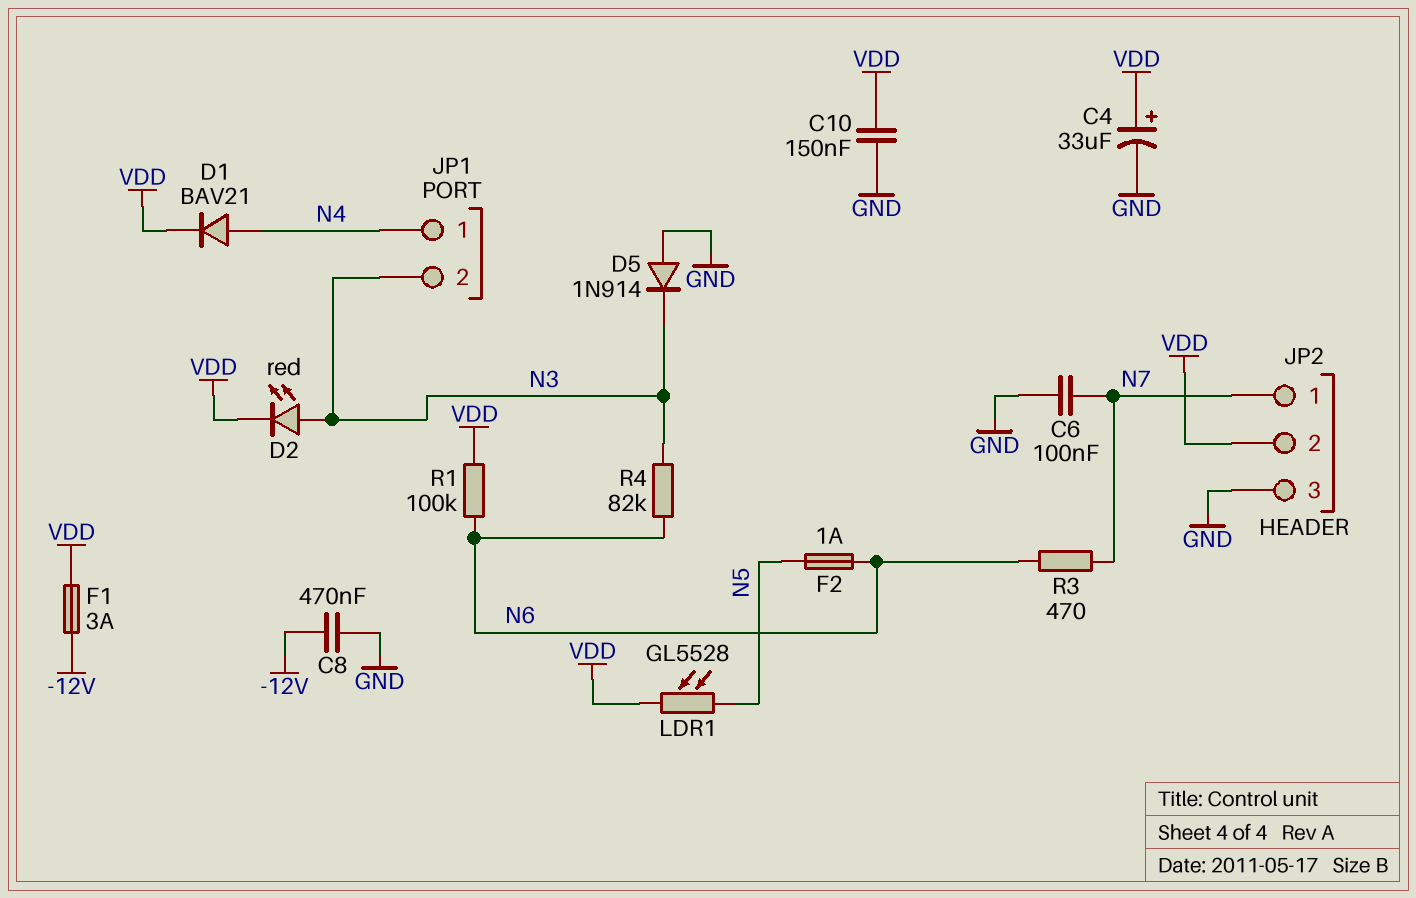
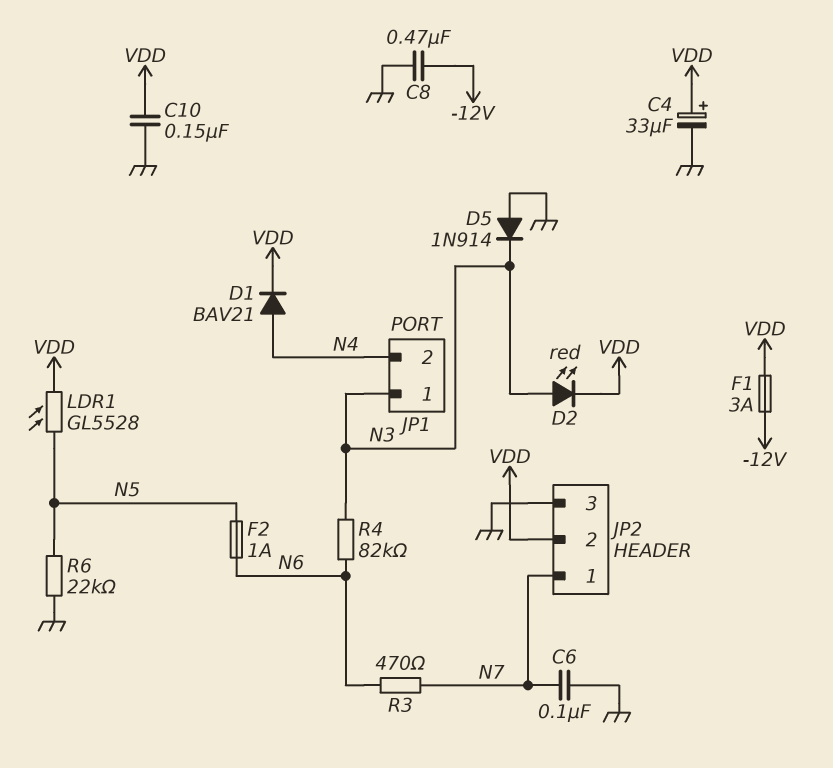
JP1 pin 1: N4 -> N3
JP1 pin 2: N3 -> N4
R1: 100k (N6, VDD) -> none
R6: none -> 22k (GND, N5)

